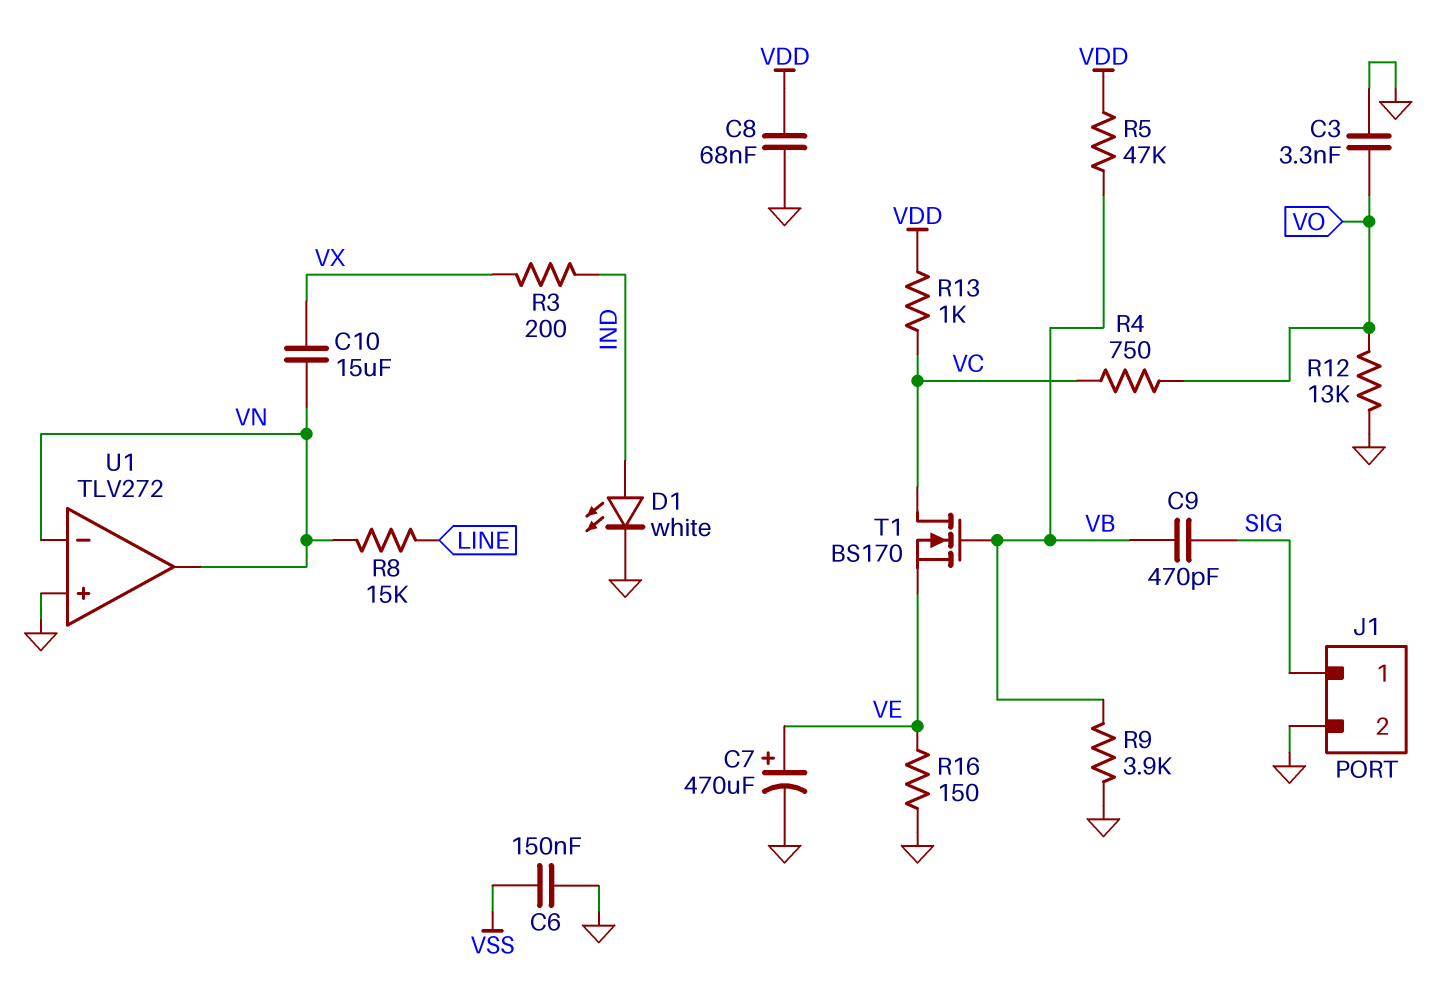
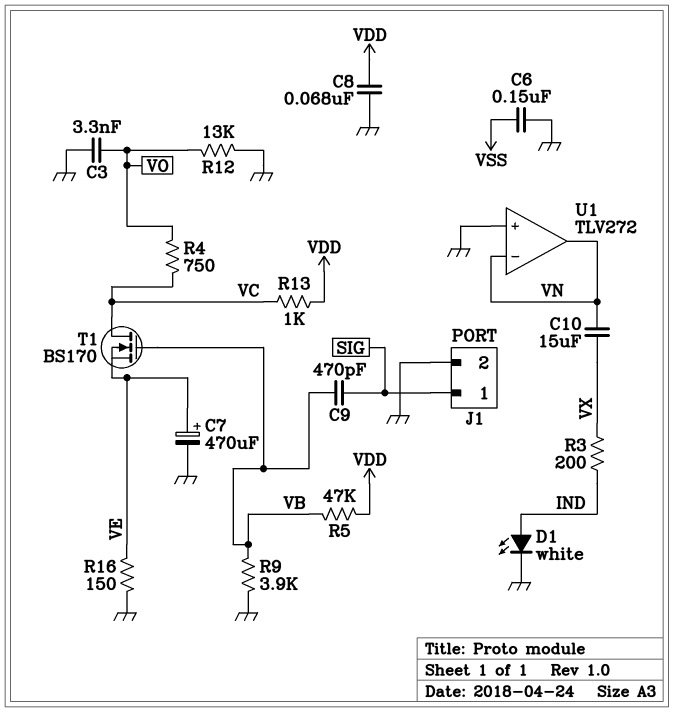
R8: 15k (LINE, VN) -> none

